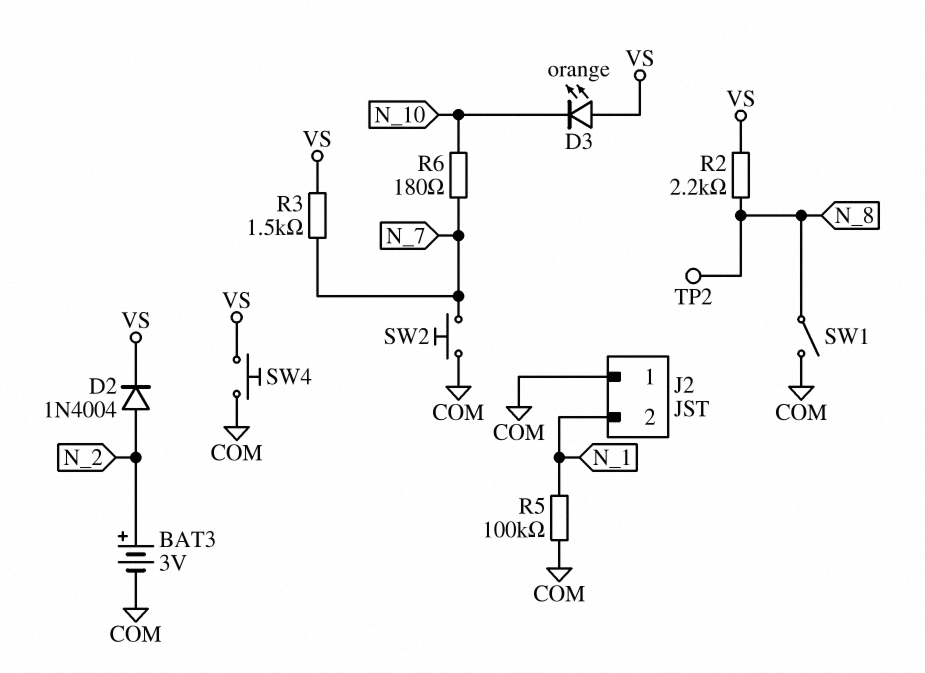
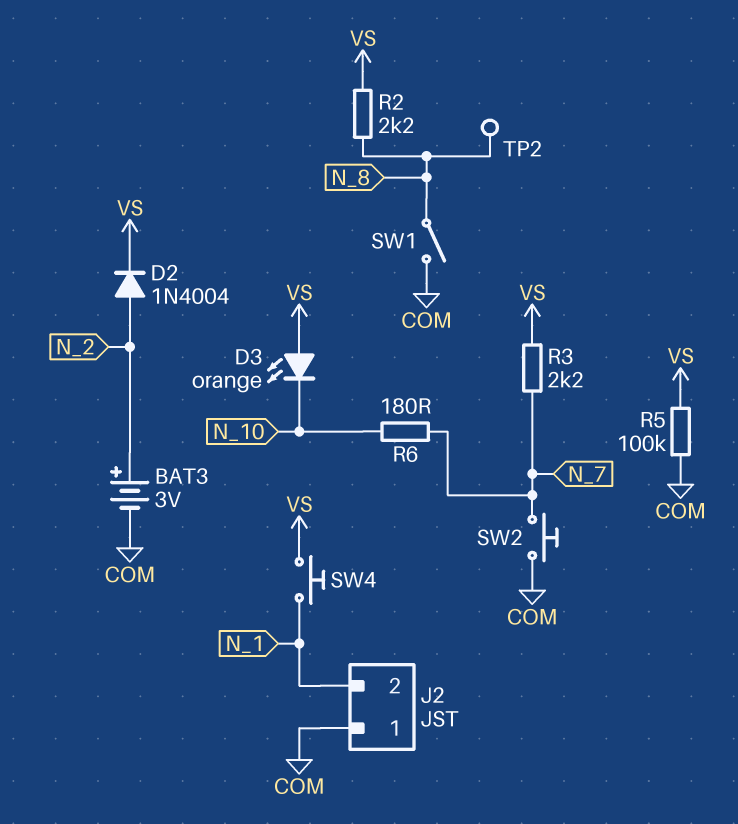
R3: 1.5k (N_7, VS) -> 2.2k (N_7, VS)
R5: 100k (COM, N_1) -> 100k (COM, VS)
SW4: button (COM, VS) -> button (N_1, VS)

